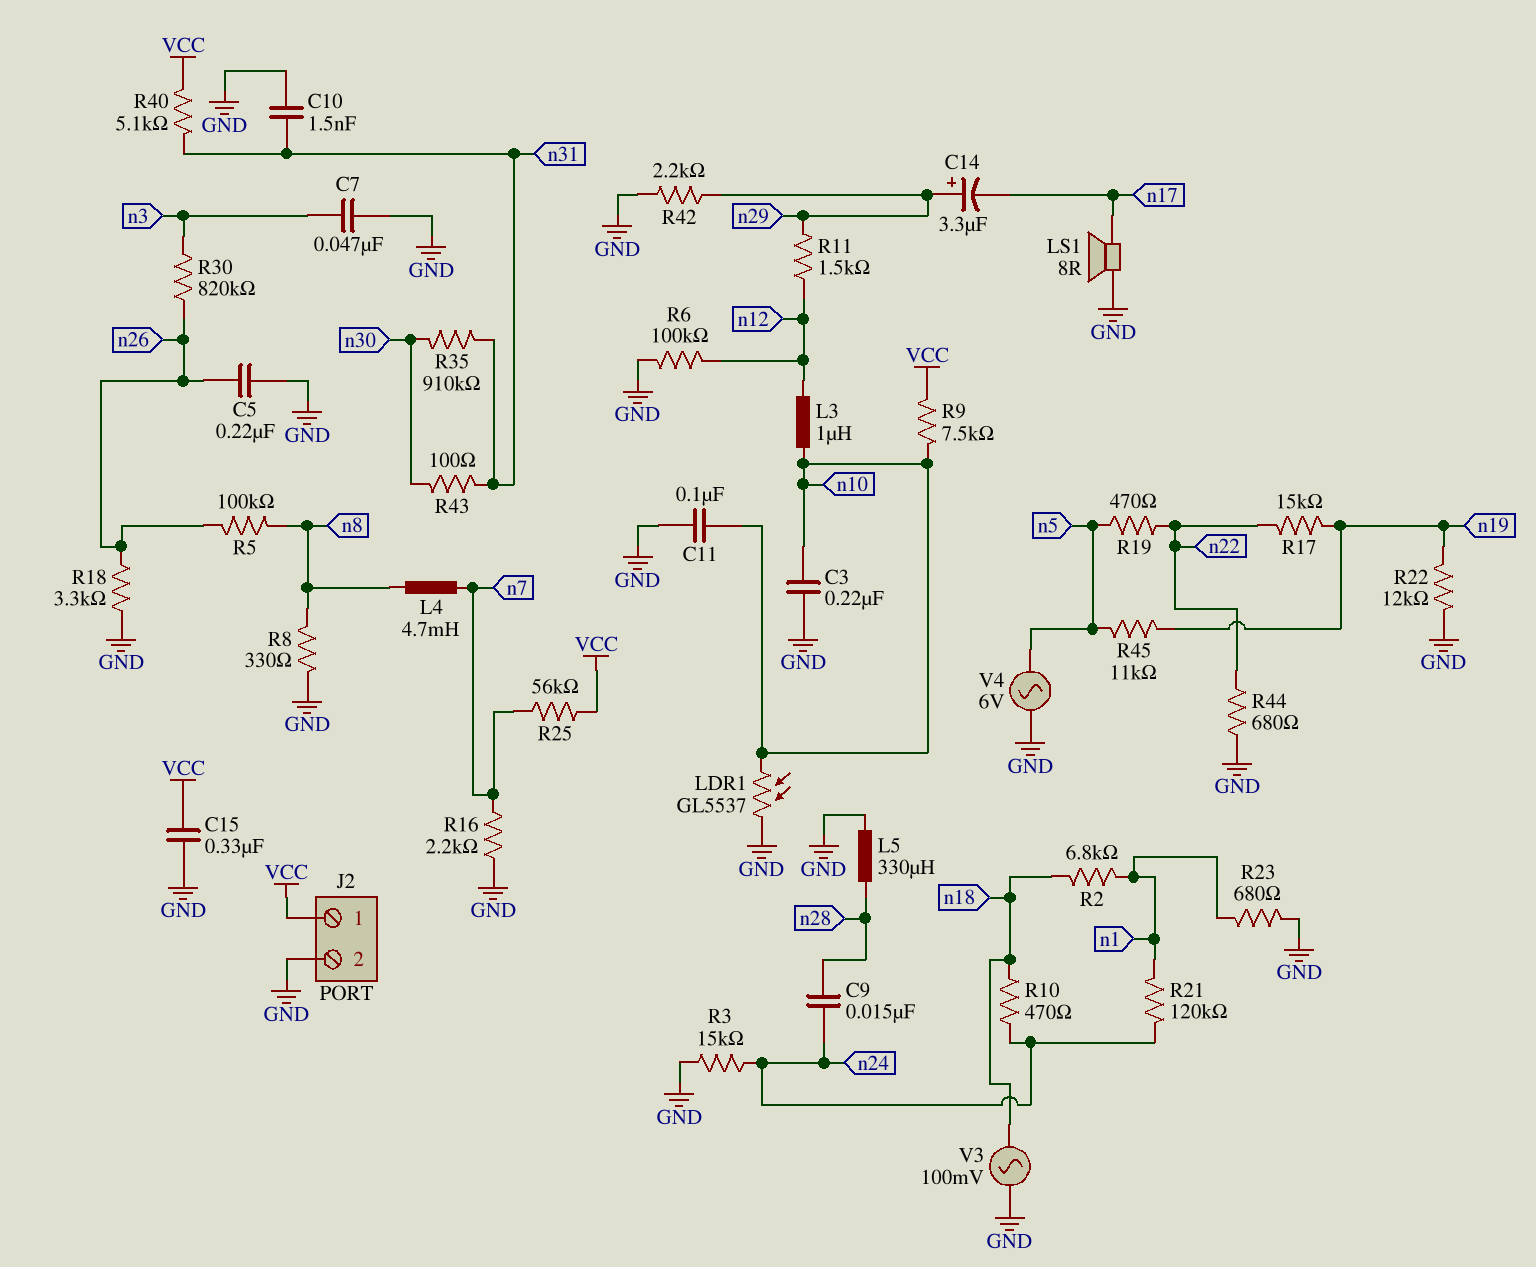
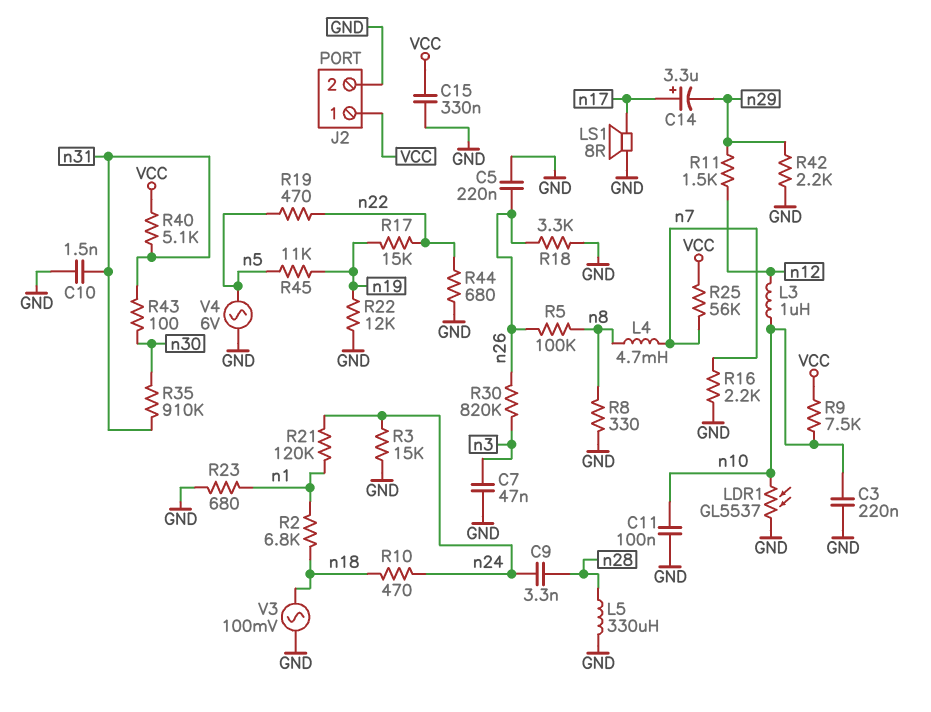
C9: 15nF (n24, n28) -> 3.3nF (n24, n28)
C14: 3.3uF (plus n29, minus n17) -> 3.3uF (plus n17, minus n29)
R6: 100k (GND, n12) -> none

